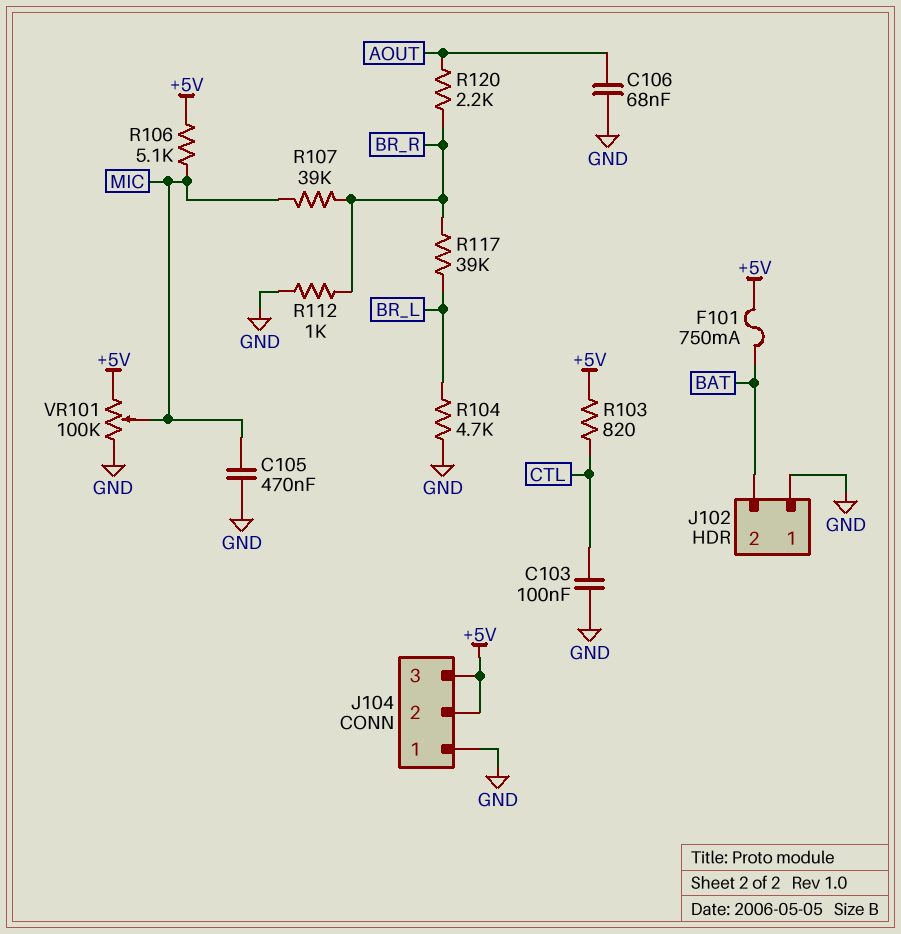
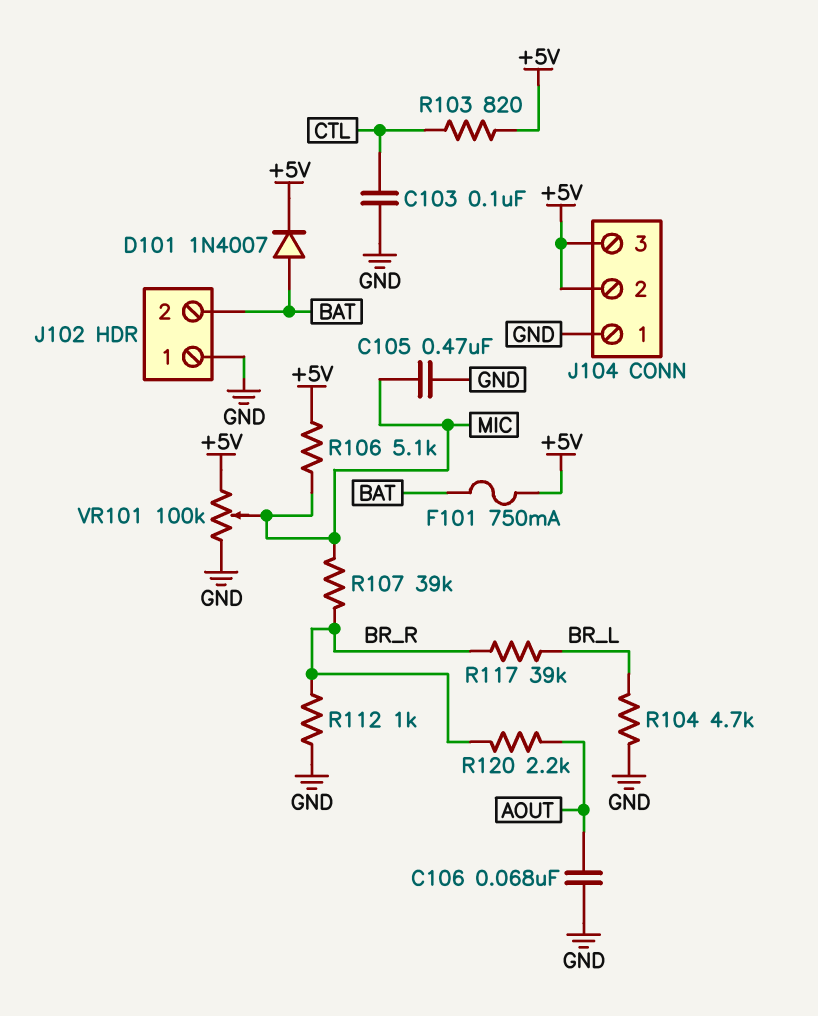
D101: none -> diode 1N4007 (A BAT, K +5V)

